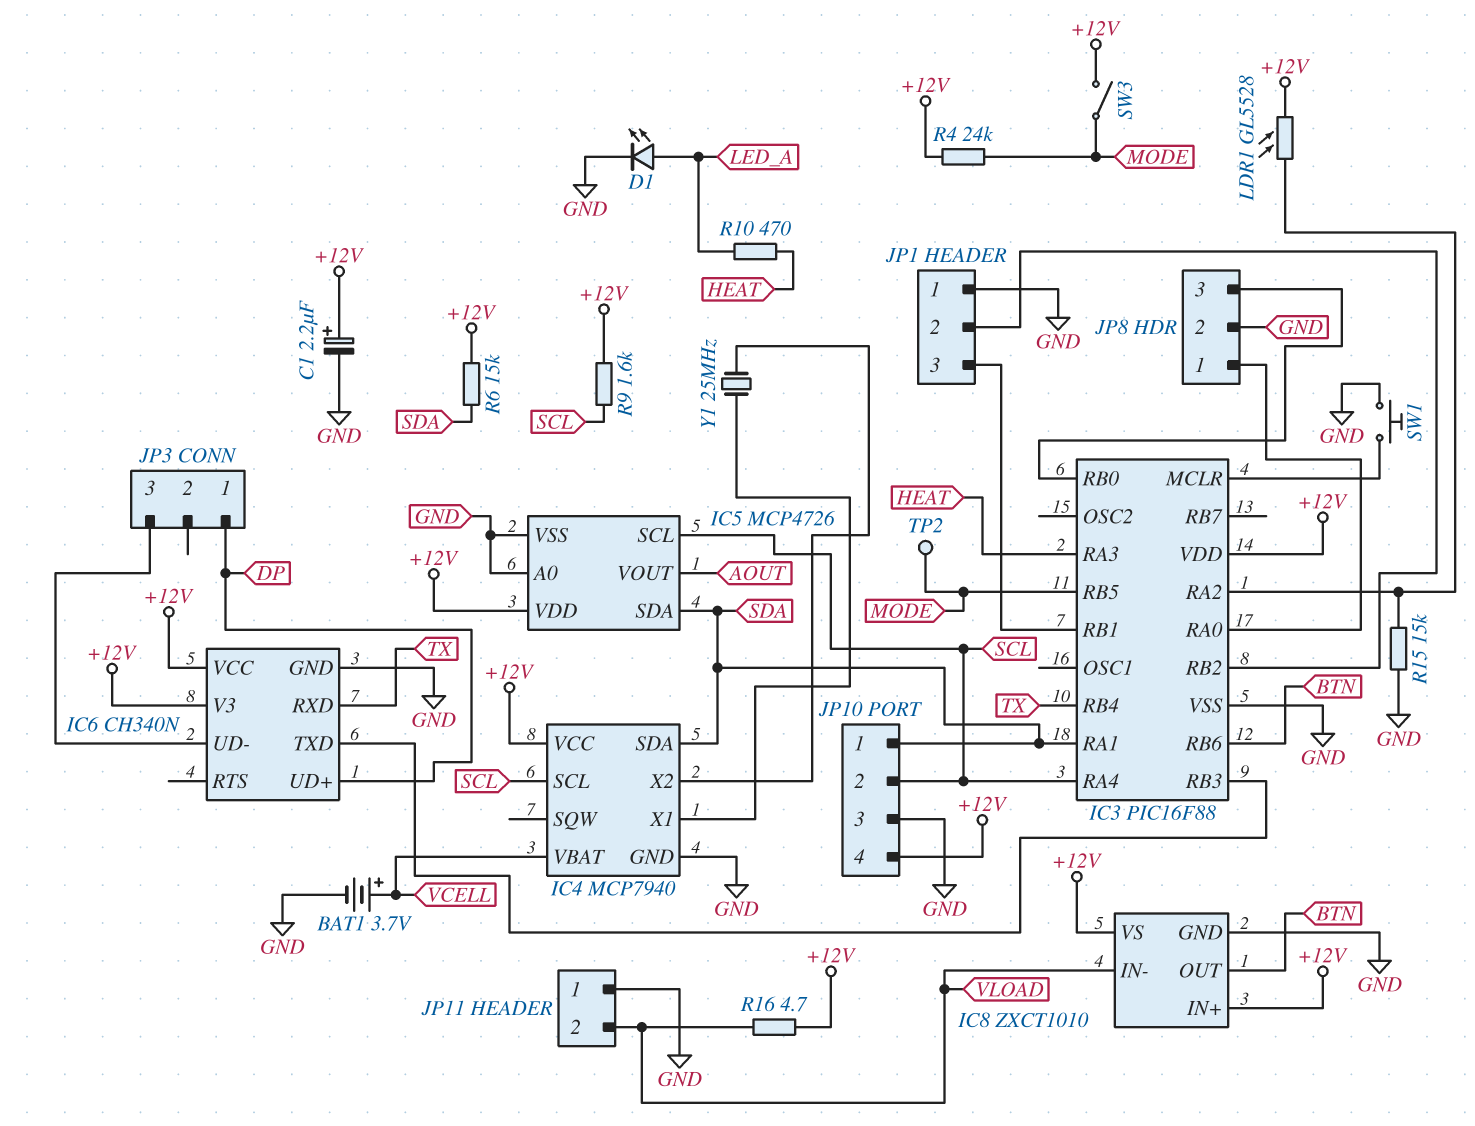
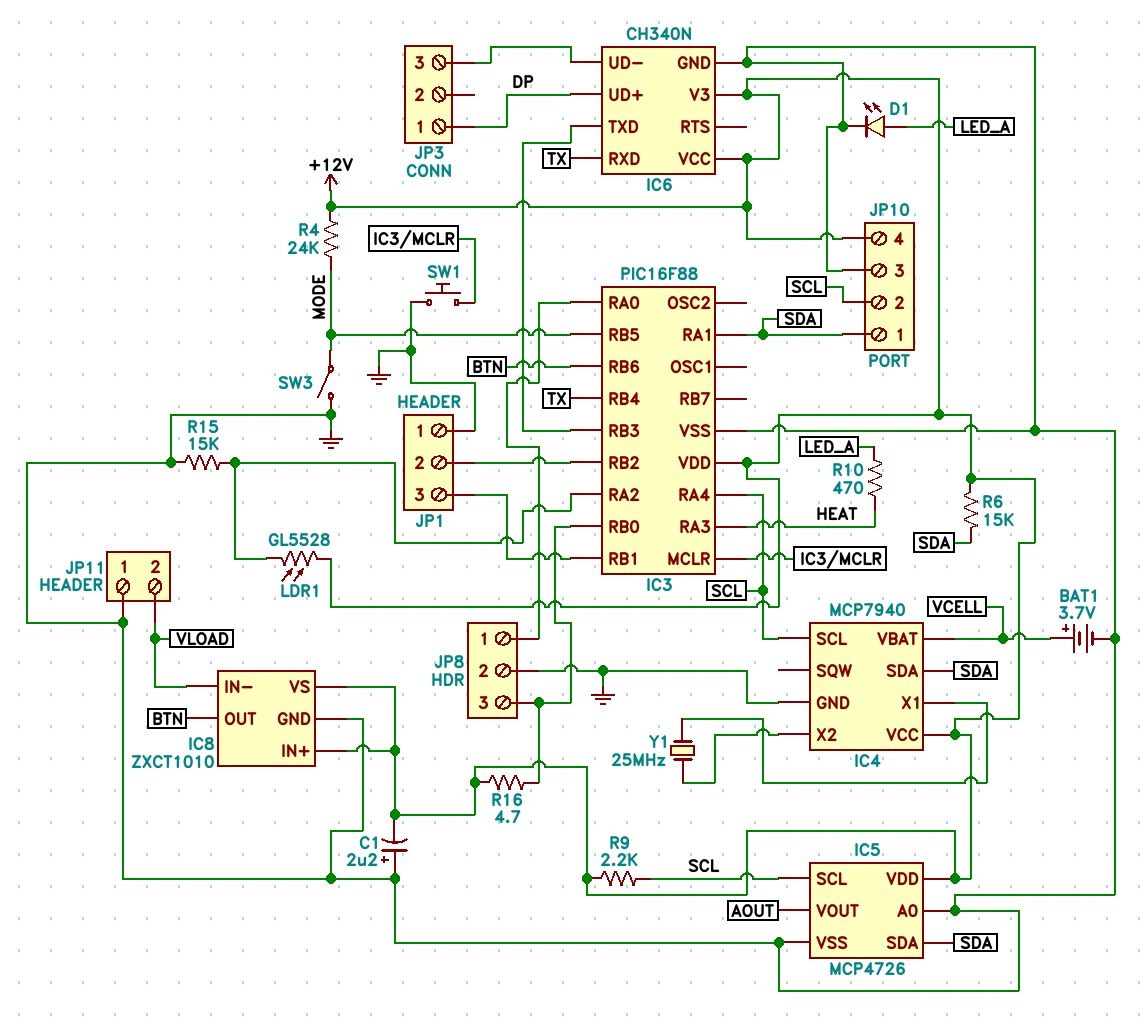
C1: 2.2uF (plus +12V, minus GND) -> 2.2uF (plus GND, minus +12V)
R9: 1.6k (+12V, SCL) -> 2.2k (+12V, SCL)
R16: 4.7 (+12V, VLOAD) -> 4.7 (+12V, IC3/RB0)
SW3: switch (+12V, MODE) -> switch (GND, MODE)
TP2: test point (MODE) -> none

